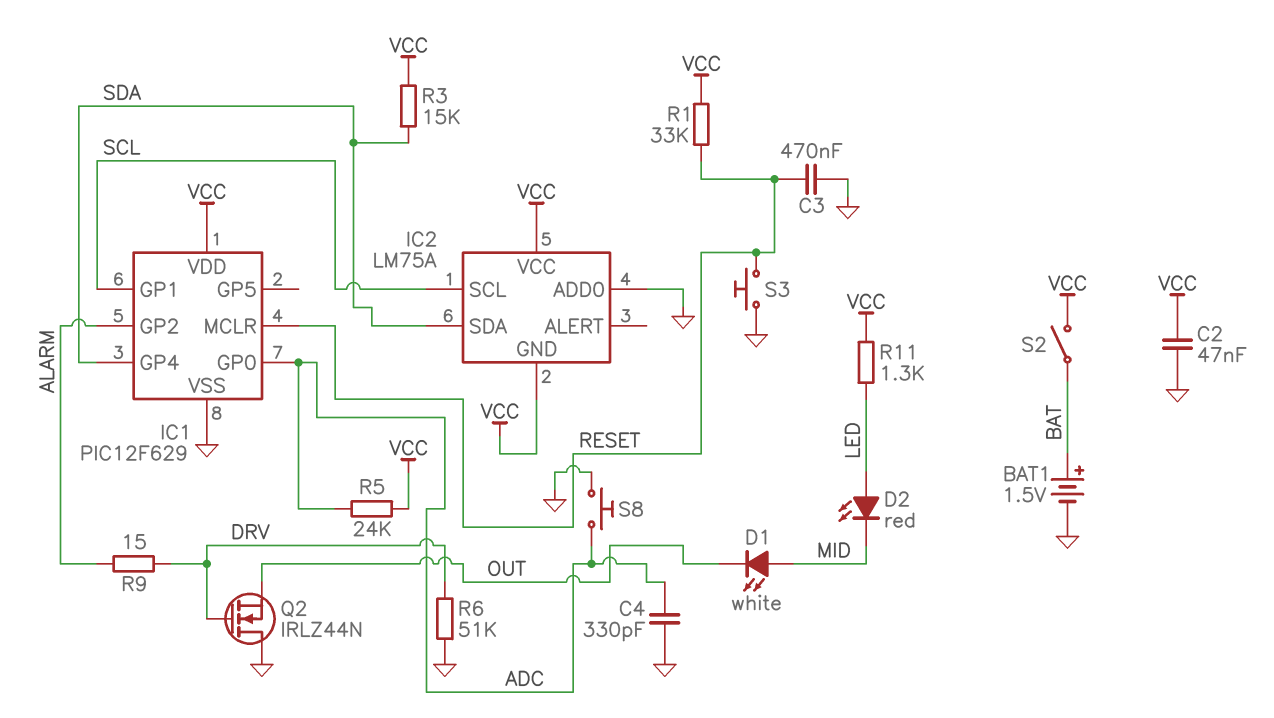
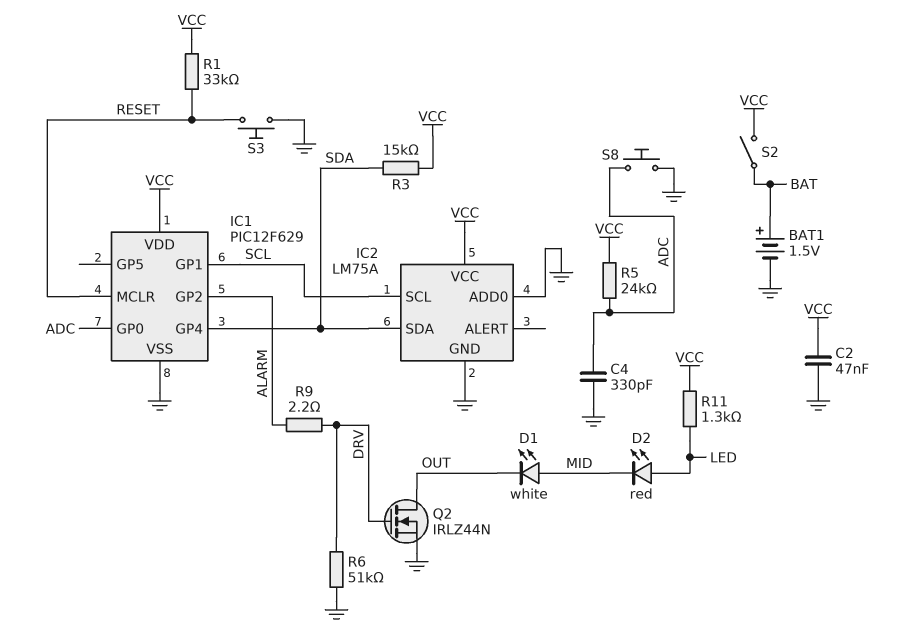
C3: 470nF (GND, RESET) -> none
IC2 pin GND: VCC -> GND
Q2: NMOS IRLZ44N (G DRV, D GND, S OUT) -> NMOS IRLZ44N (G DRV, D OUT, S GND)
R9: 15 (ALARM, DRV) -> 2.2 (ALARM, DRV)

